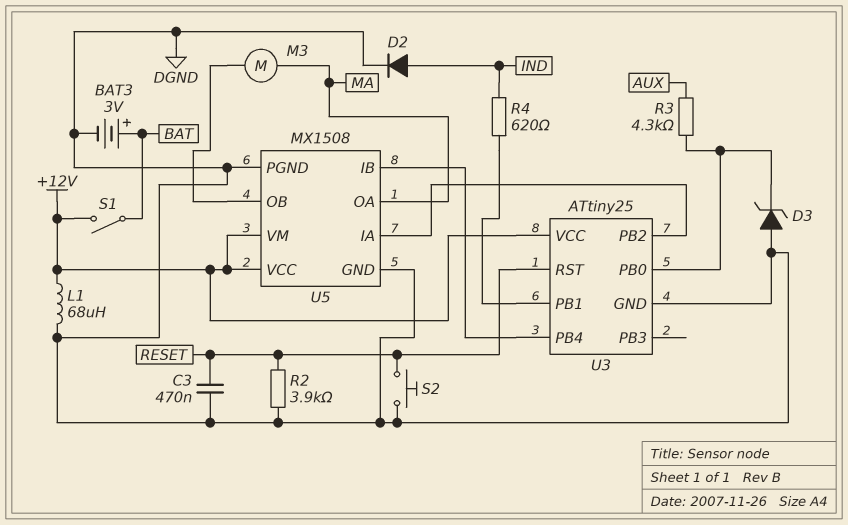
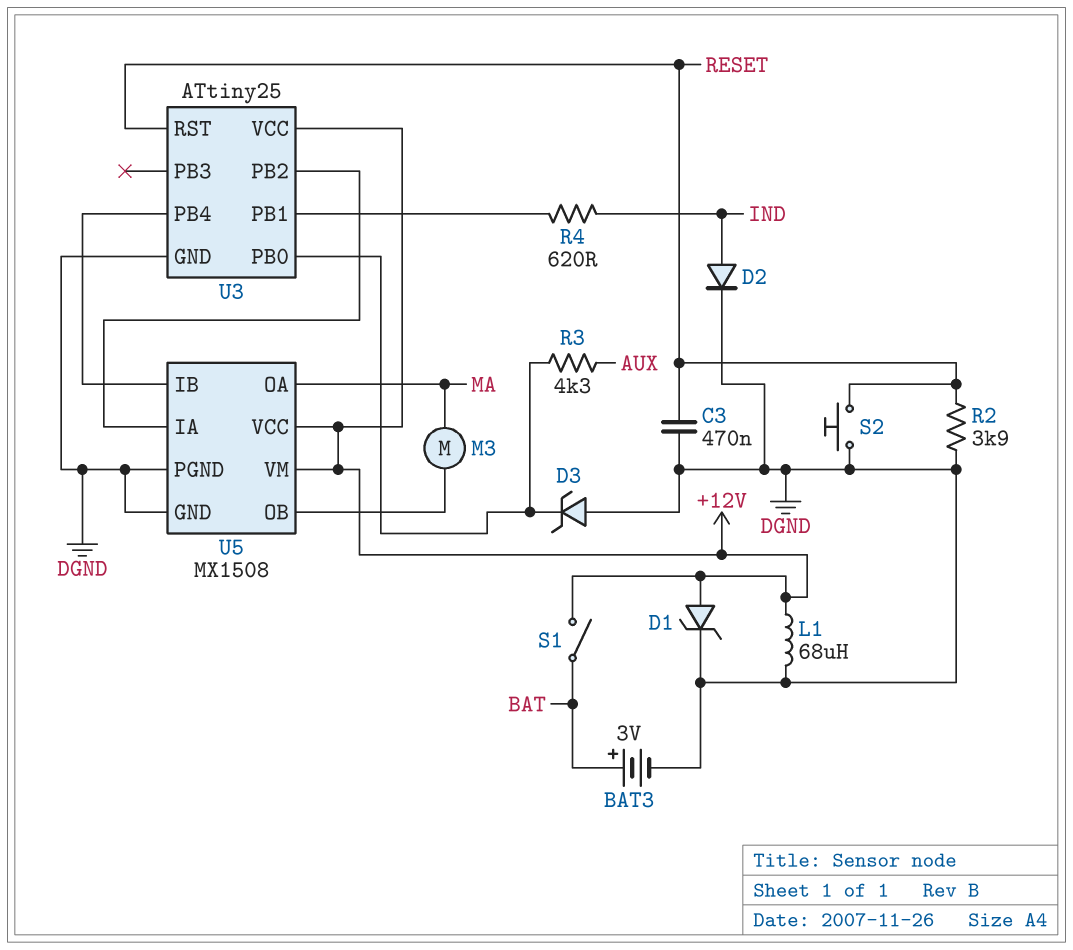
D1: none -> zener (A +12V, K DGND)

